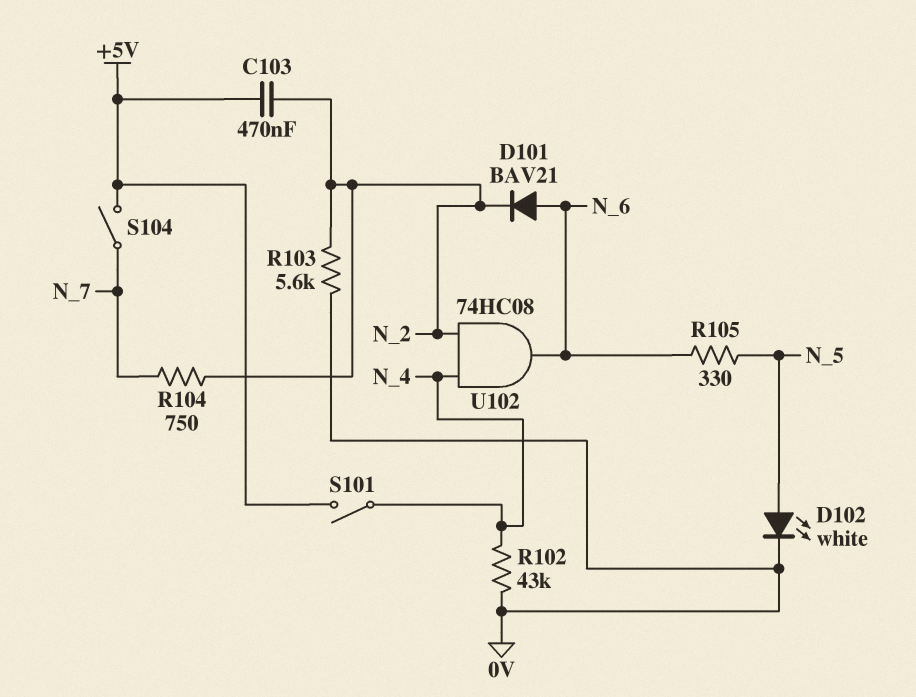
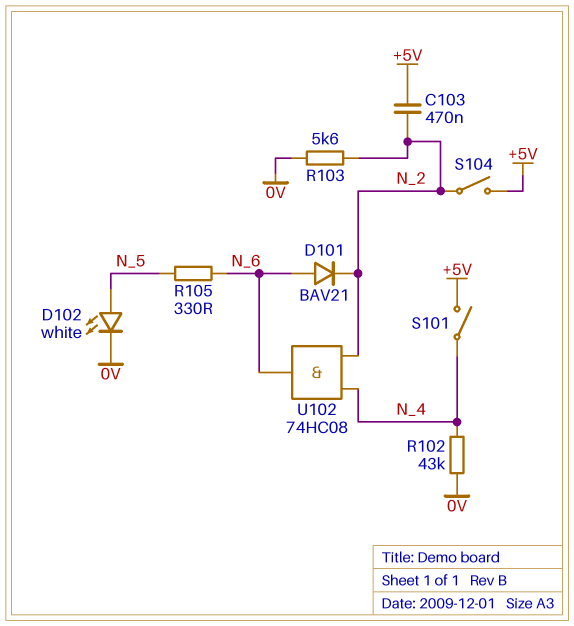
R104: 750 (N_2, N_7) -> none
S104: switch (+5V, N_7) -> switch (+5V, N_2)

